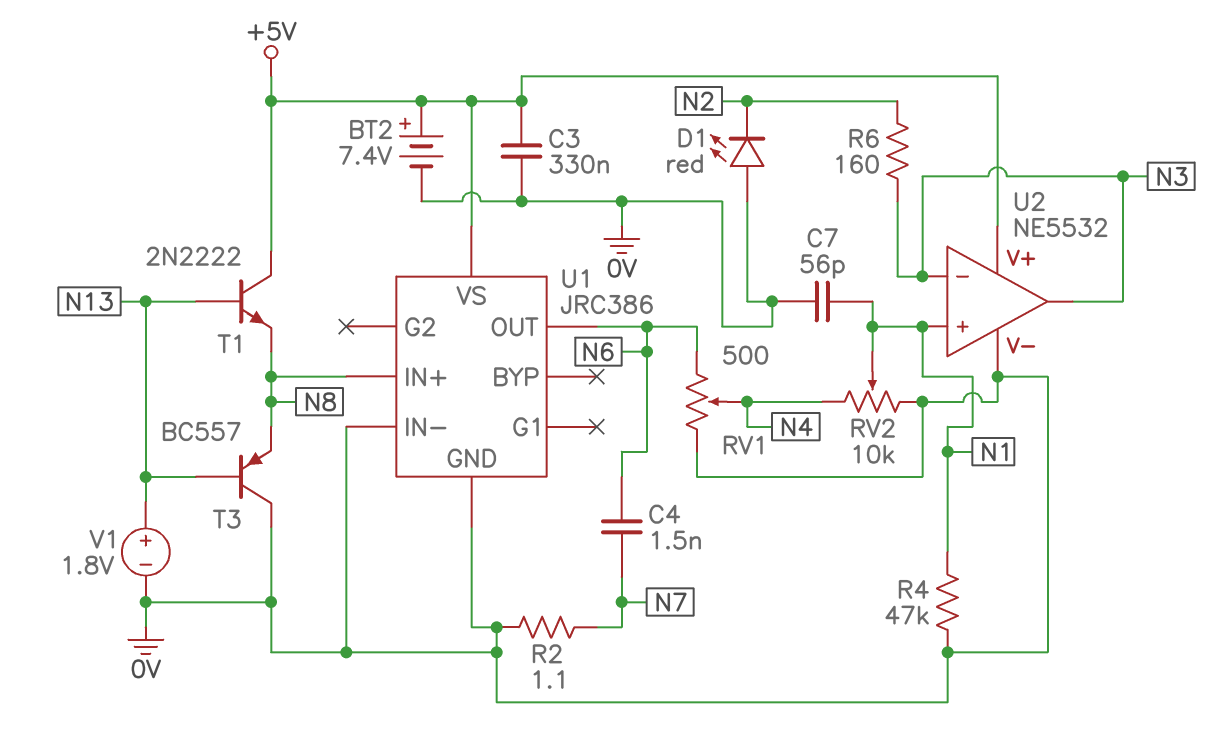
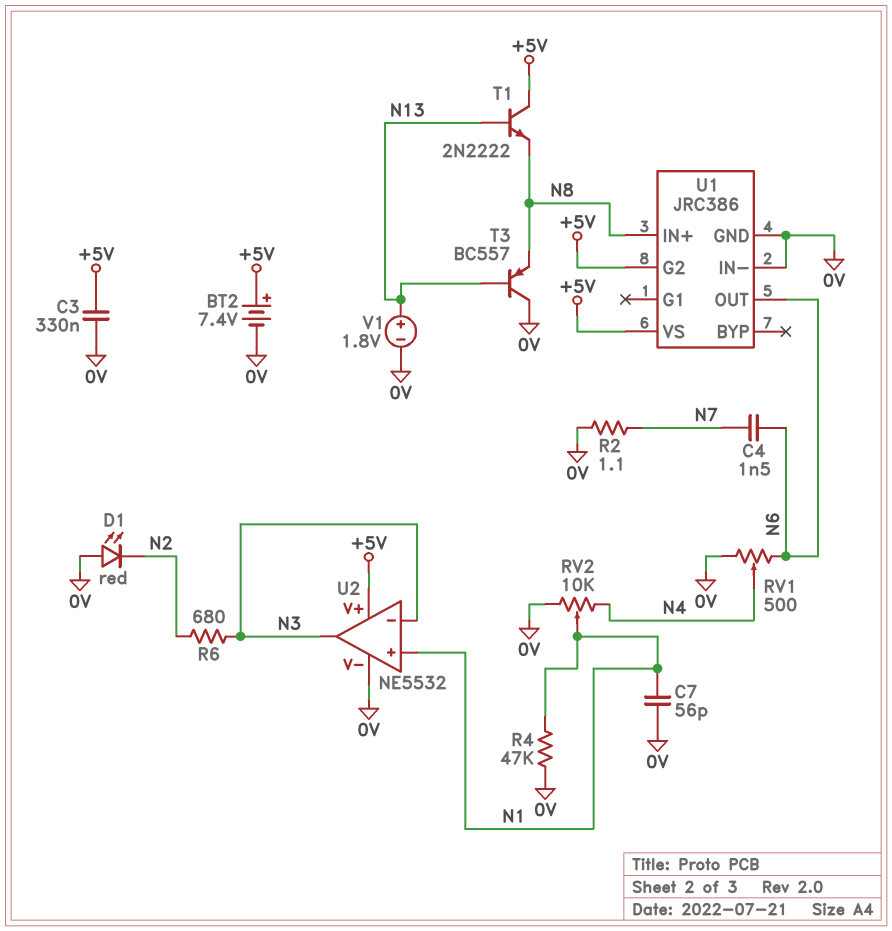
R6: 160 (N2, N3) -> 680 (N2, N3)
U1 pin G2: none -> +5V

